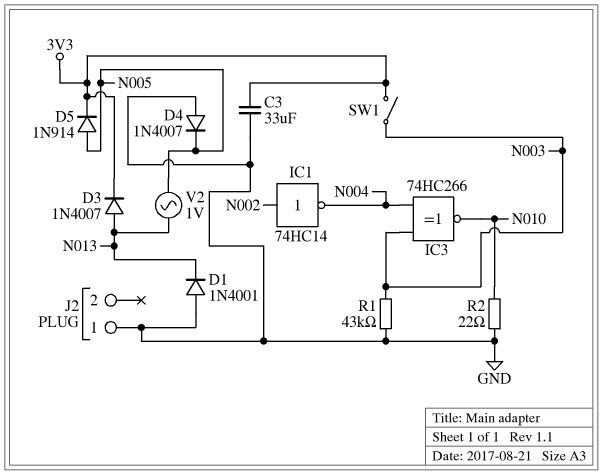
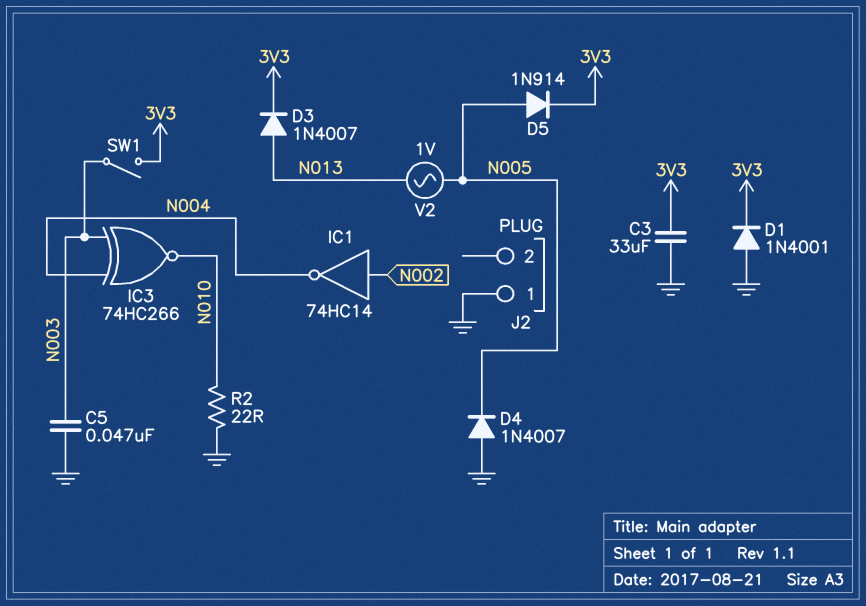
C5: none -> 47nF (GND, N003)
D1: diode 1N4001 (A GND, K N013) -> diode 1N4001 (A GND, K 3V3)
R1: 43k (GND, N003) -> none

